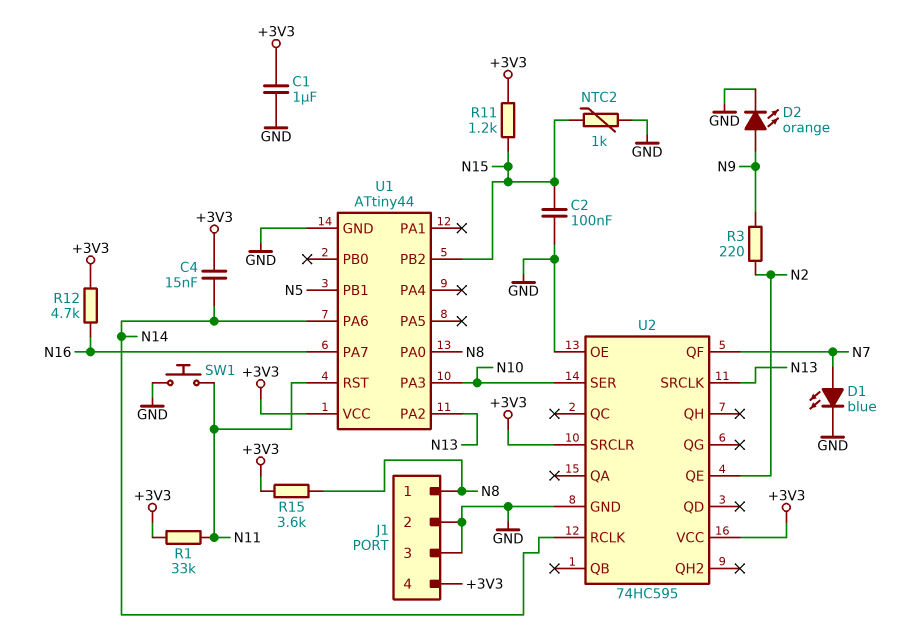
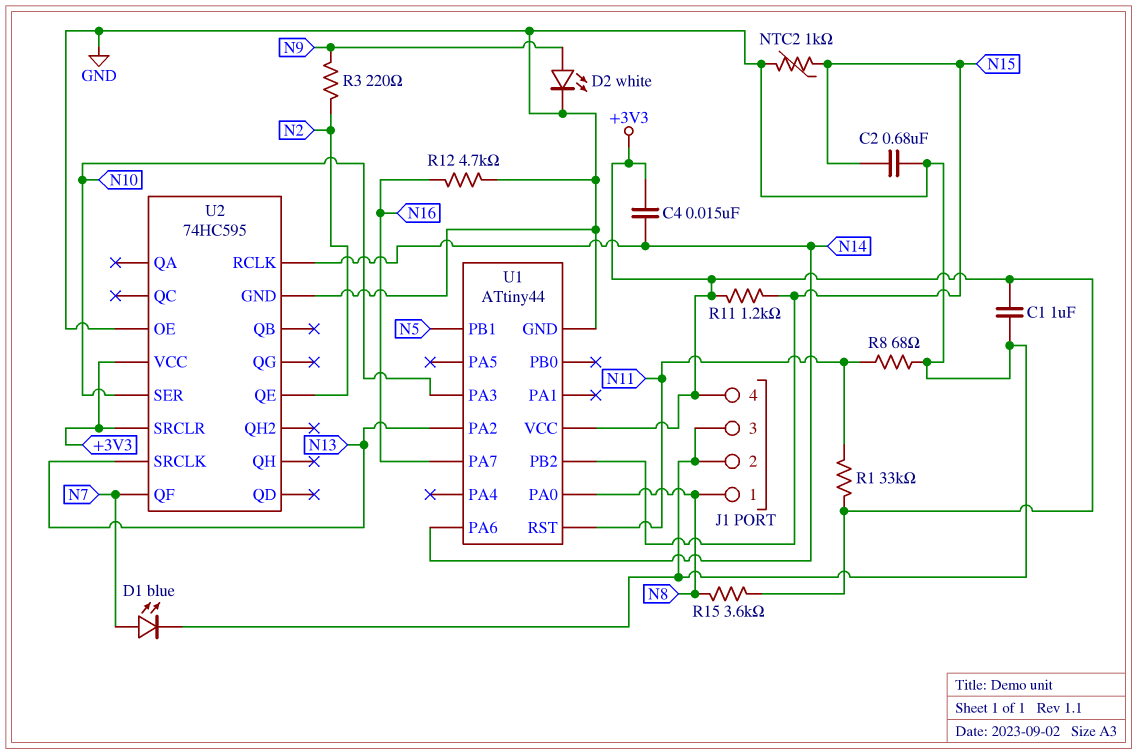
C2: 100nF (GND, N15) -> 680nF (GND, N15)
D2: LED orange (A N9, K GND) -> LED white (A N9, K GND)
R8: none -> 68 (GND, N11)
R12: 4.7k (+3V3, N16) -> 4.7k (GND, N16)
SW1: button (GND, N11) -> none

